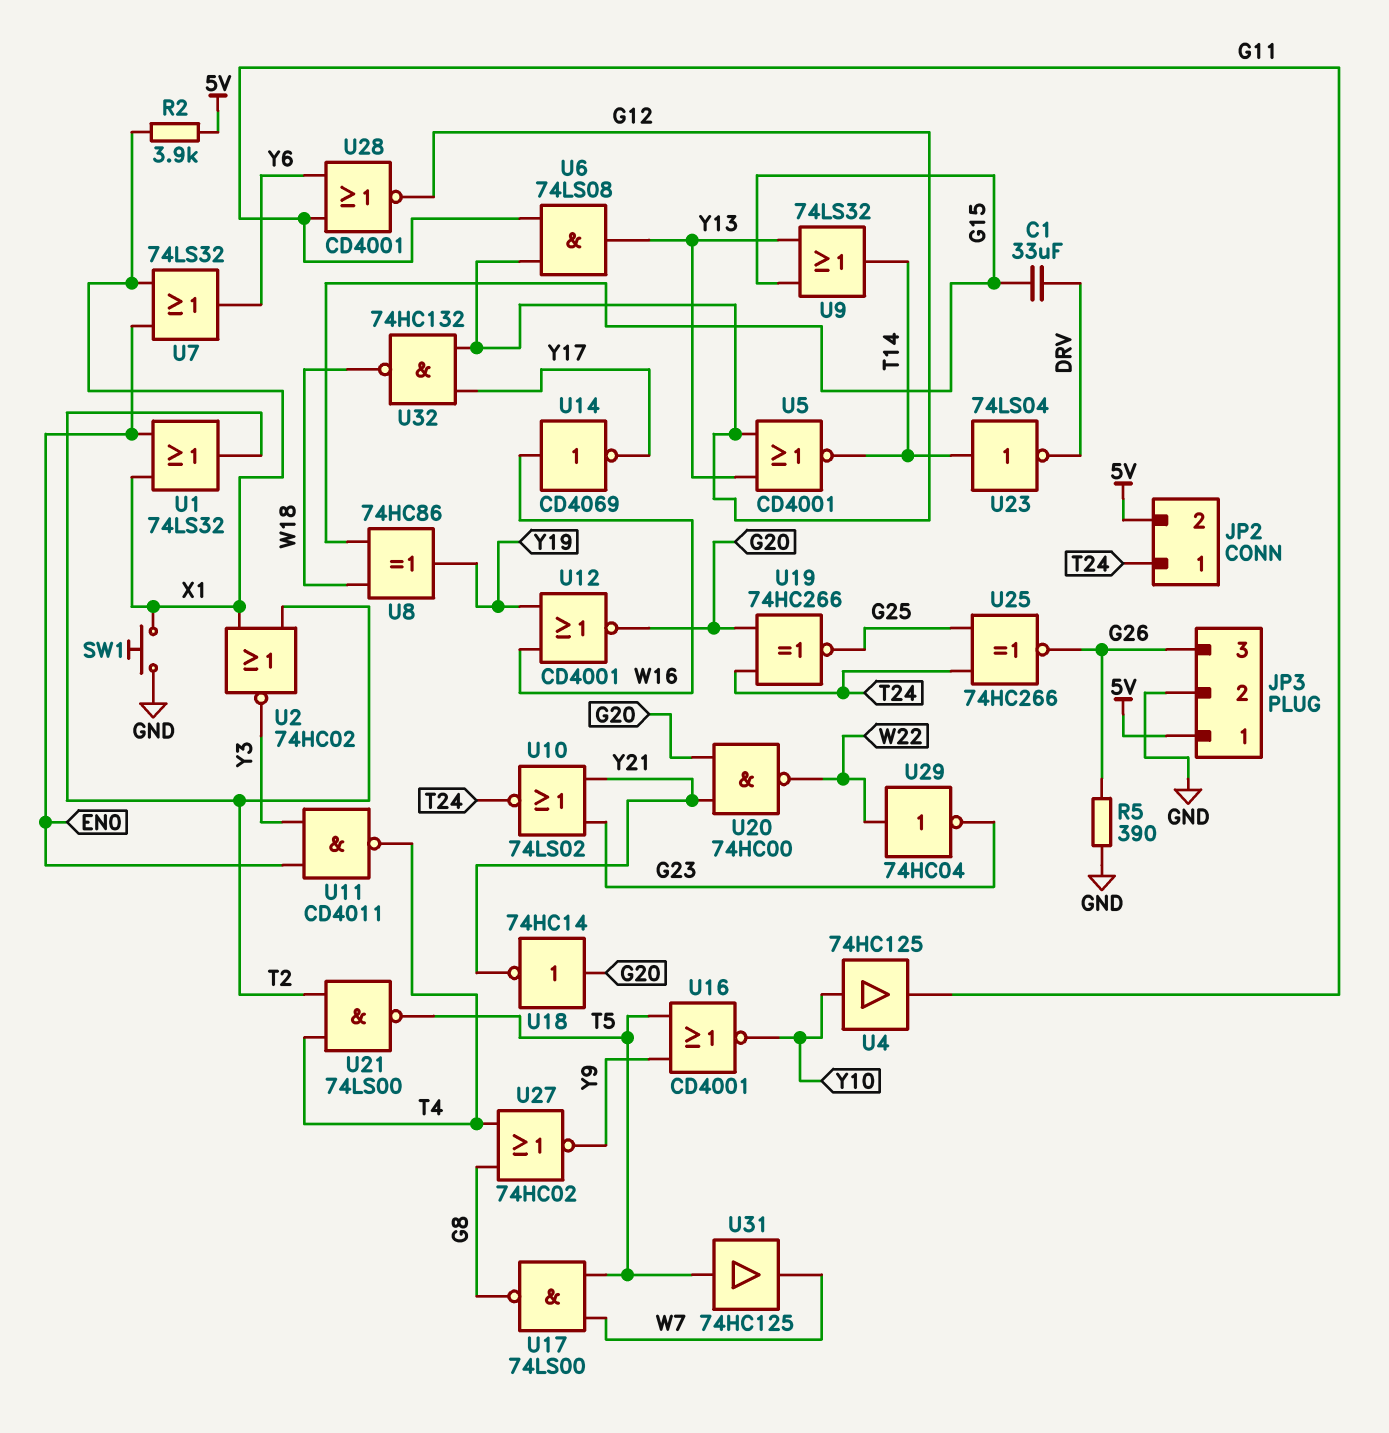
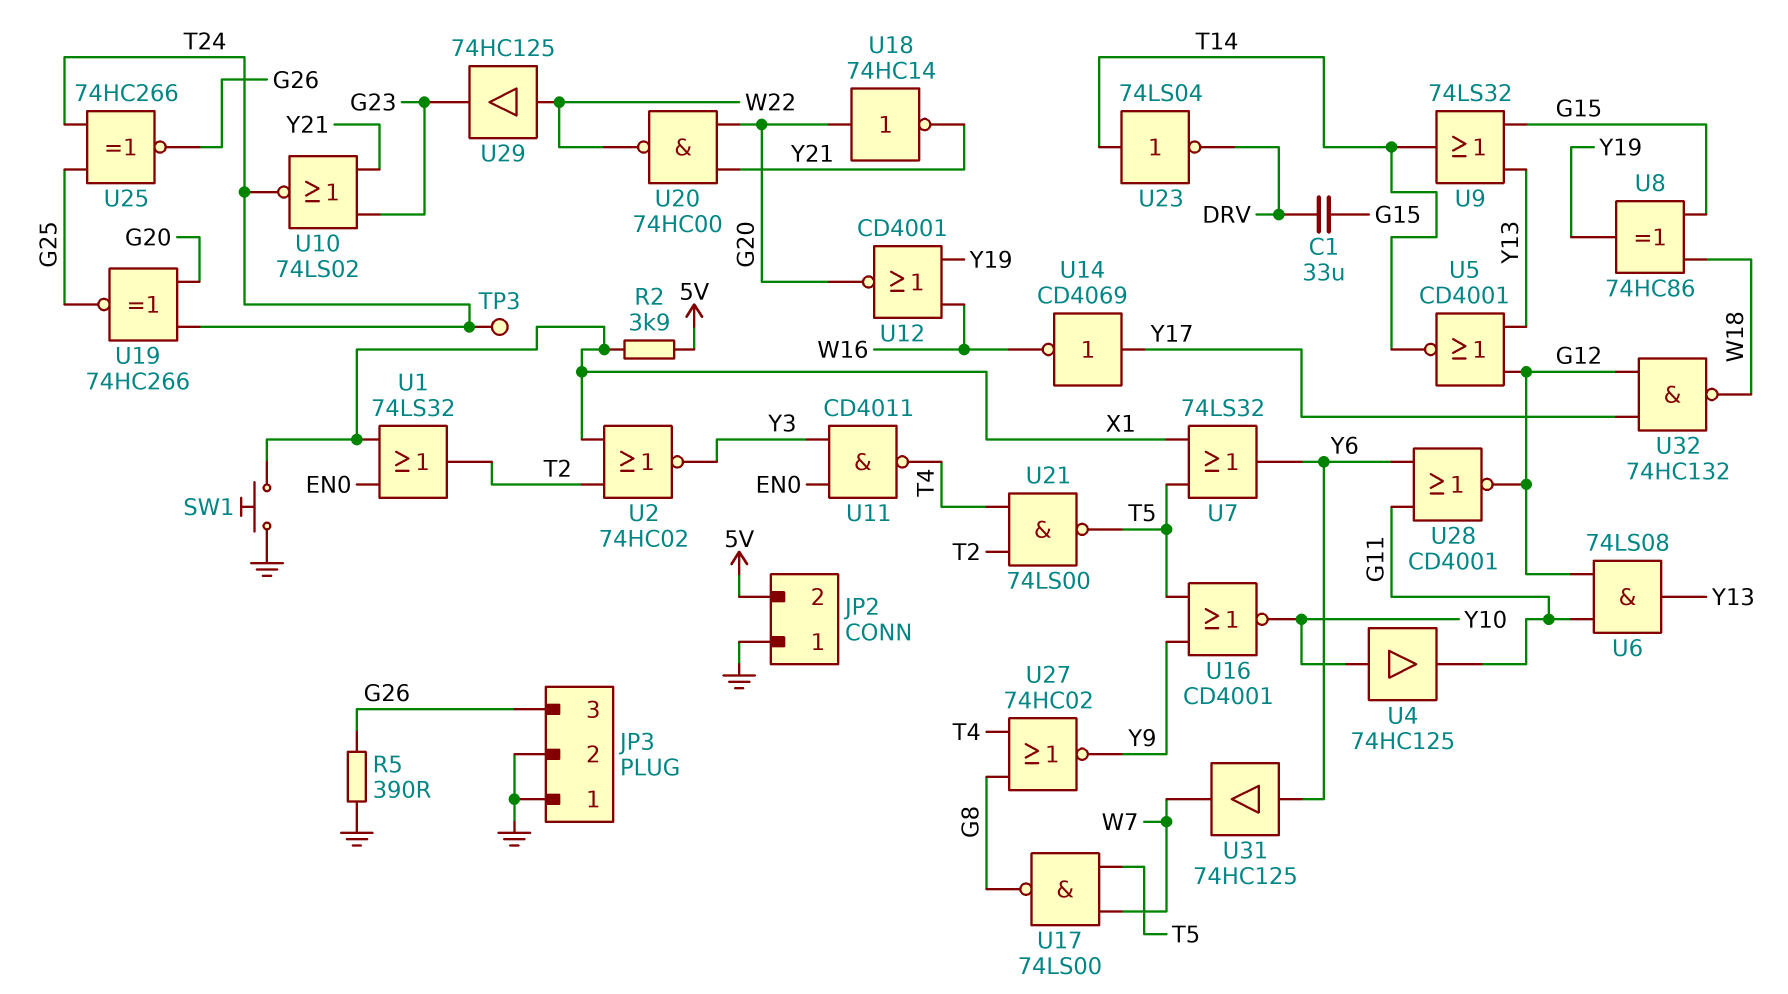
JP2 pin 1: T24 -> GND
JP3 pin 1: 5V -> GND
TP3: none -> test point (T24)
U7: OR 74LS32 (in EN0, in X1, out Y6) -> OR 74LS32 (in T5, in X1, out Y6)
U14: NOT CD4069 (in W16, out Y17) -> NOT CD4069 (in Y17, out W16)
U29: NOT 74HC04 (in W22, out G23) -> buffer 74HC125 (in W22, out G23)
U31: buffer 74HC125 (in T5, out W7) -> buffer 74HC125 (in Y6, out W7)

